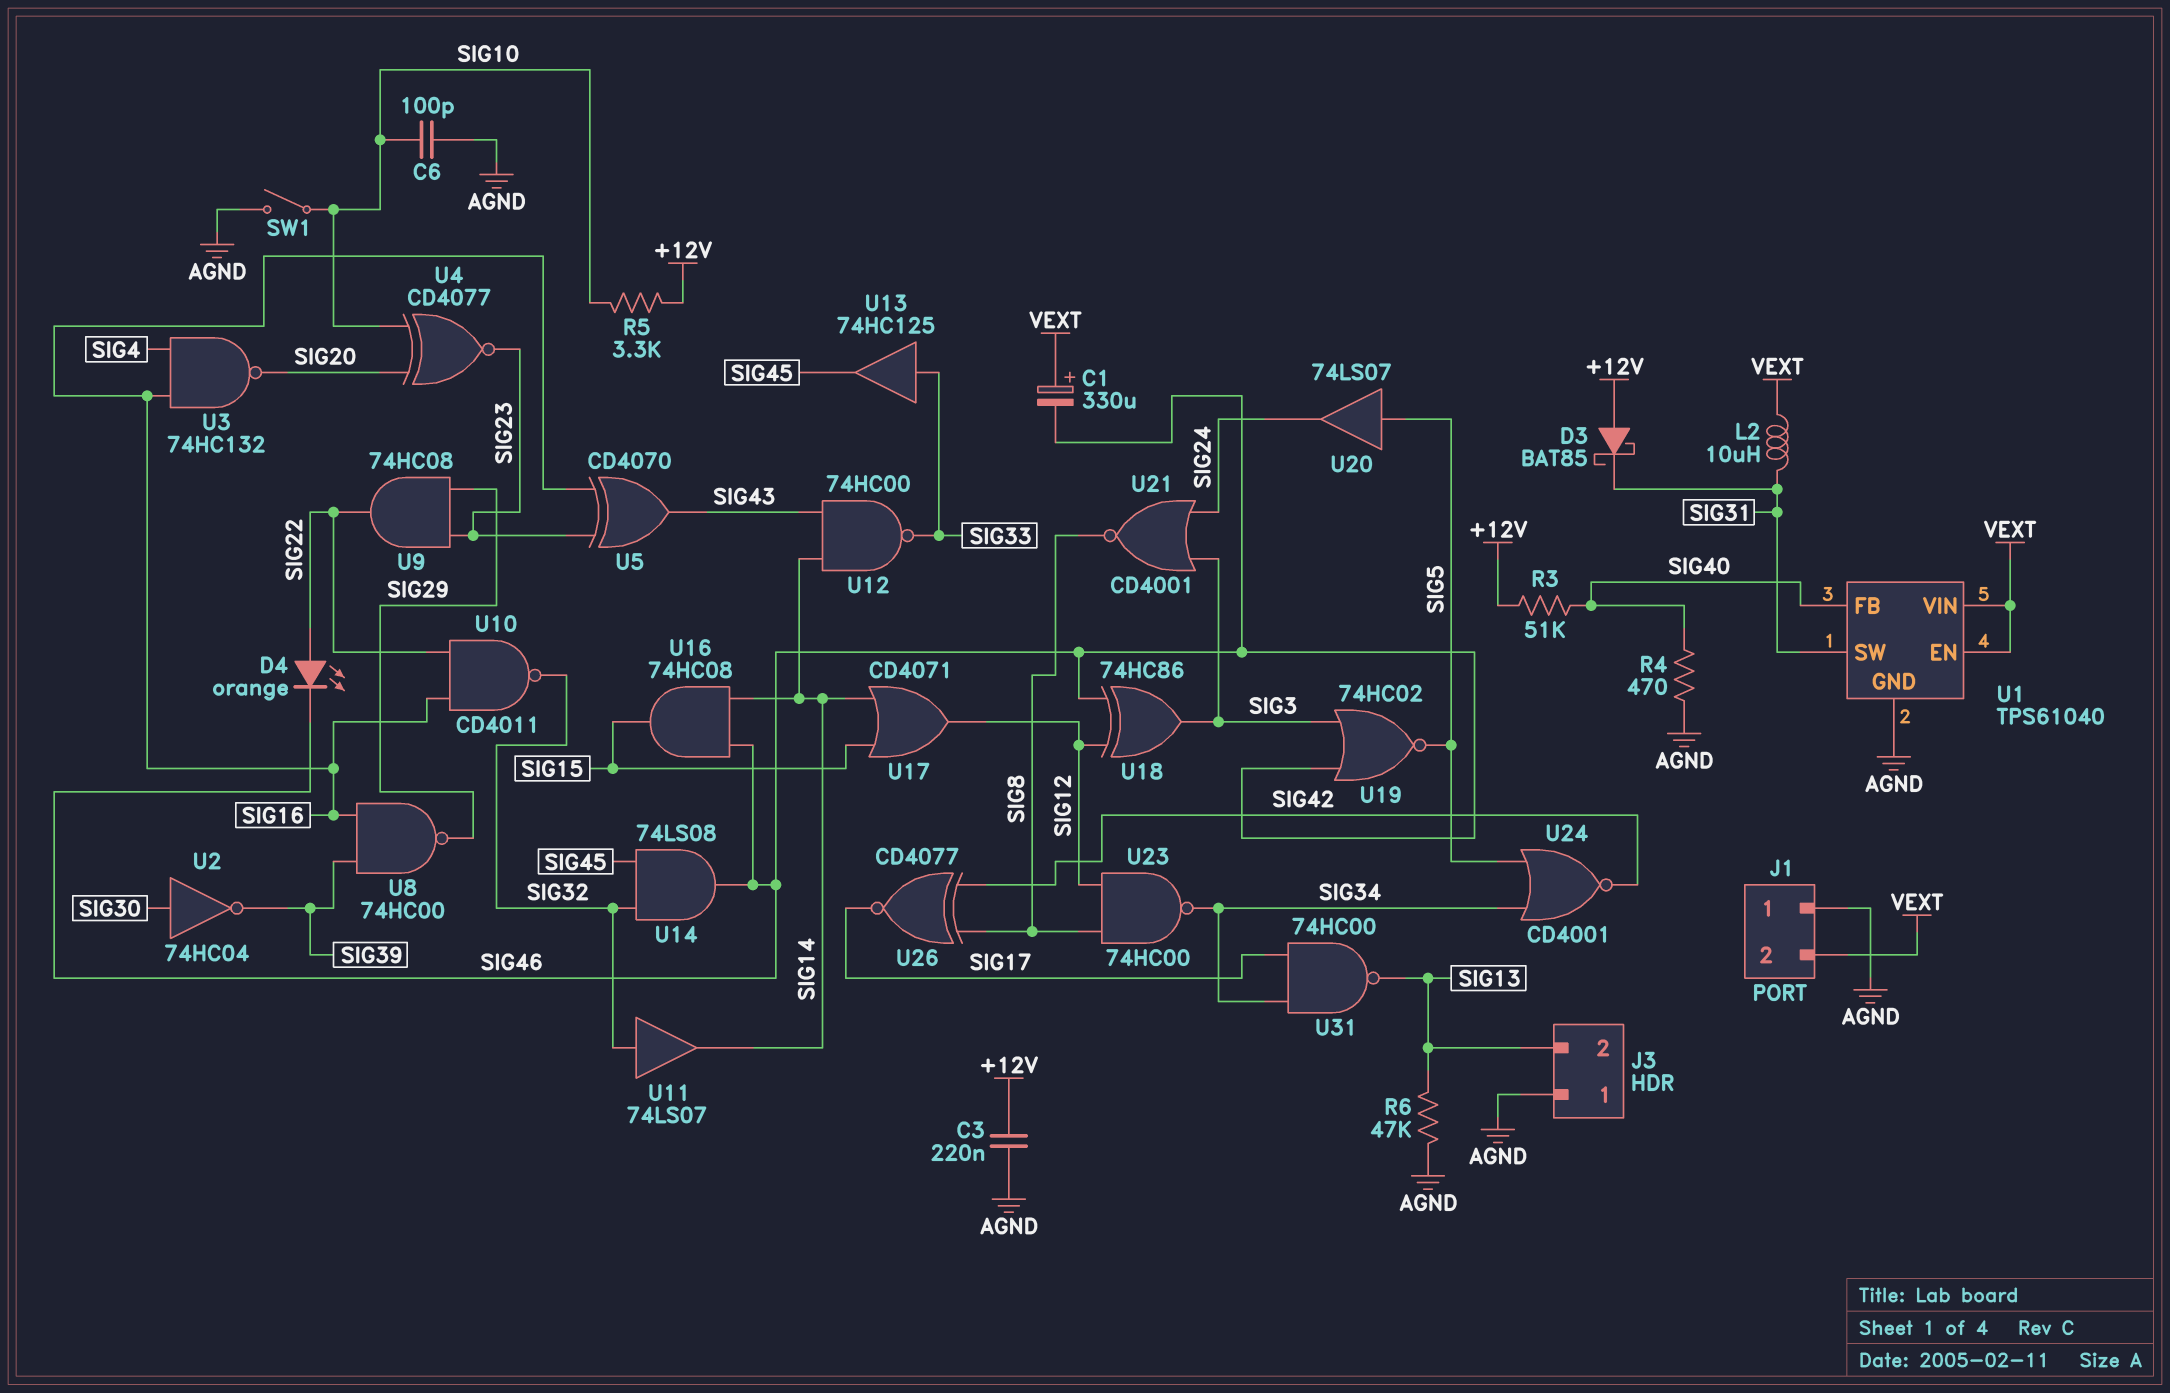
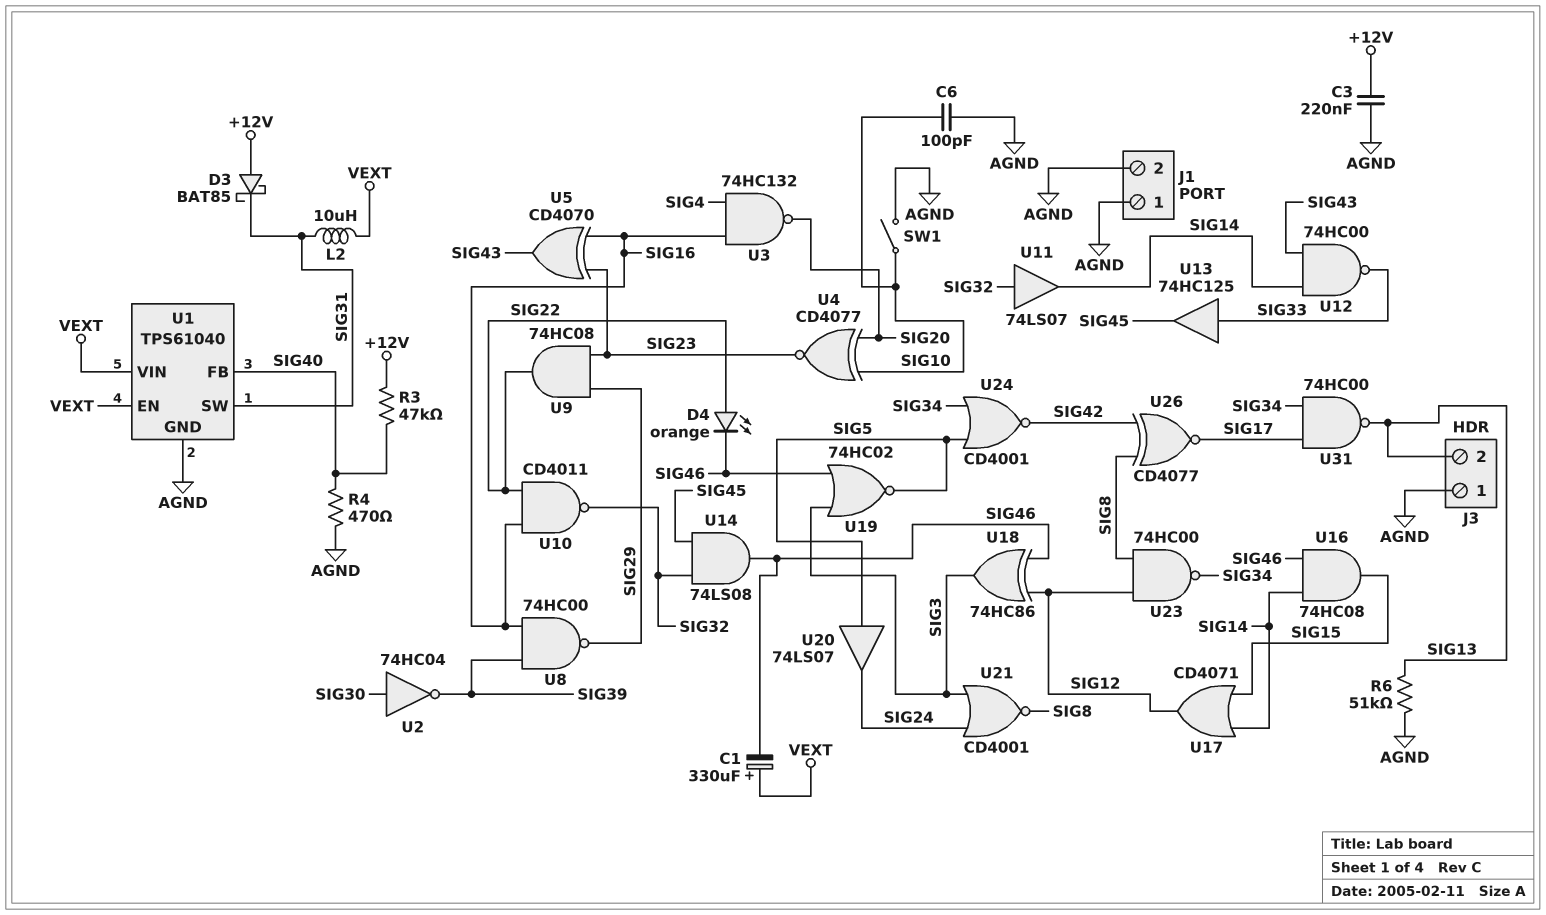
J1 pin 2: VEXT -> AGND
R3: 51k (+12V, SIG40) -> 47k (+12V, SIG40)
R5: 3.3k (+12V, SIG10) -> none
R6: 47k (AGND, SIG13) -> 51k (AGND, SIG13)

